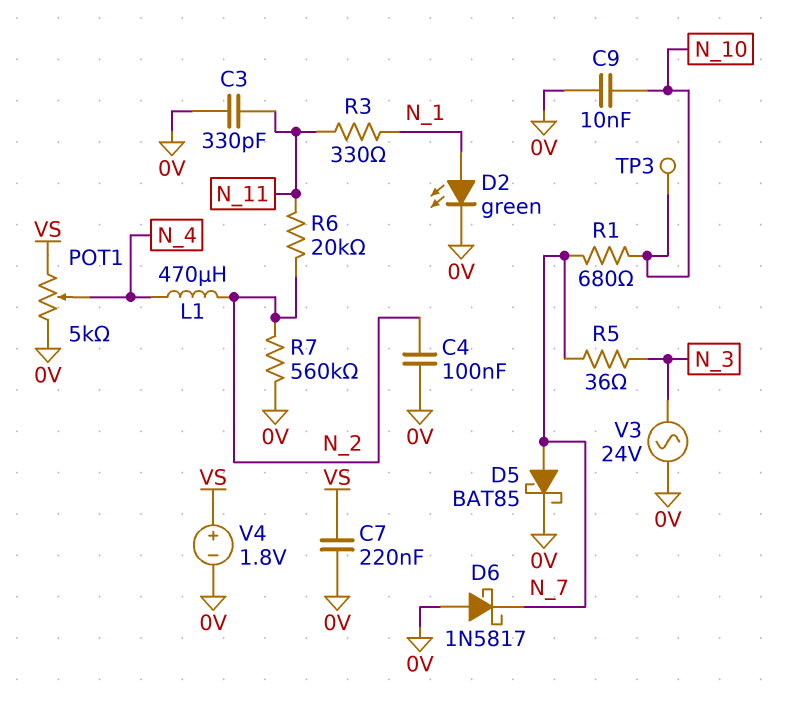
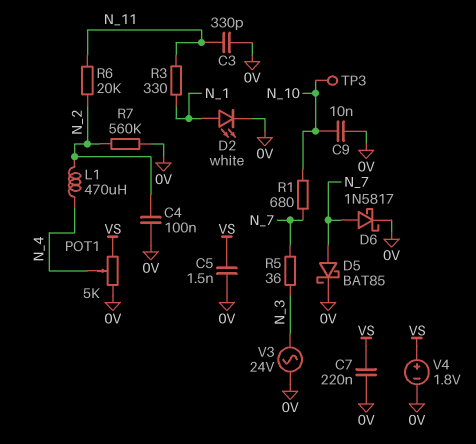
C5: none -> 1.5nF (0V, VS)
D2: LED green (A N_1, K 0V) -> LED white (A N_1, K 0V)
D6: schottky 1N5817 (A 0V, K N_7) -> schottky 1N5817 (A N_7, K 0V)

